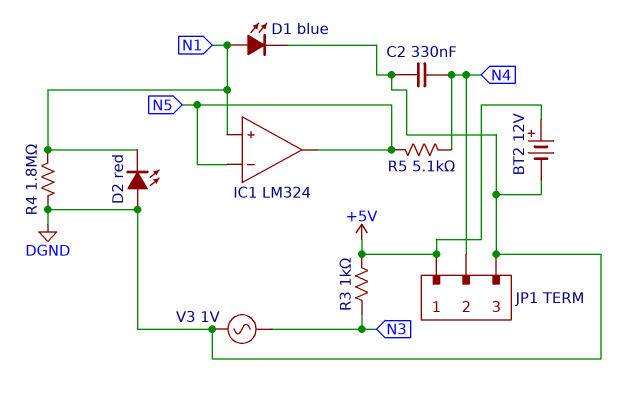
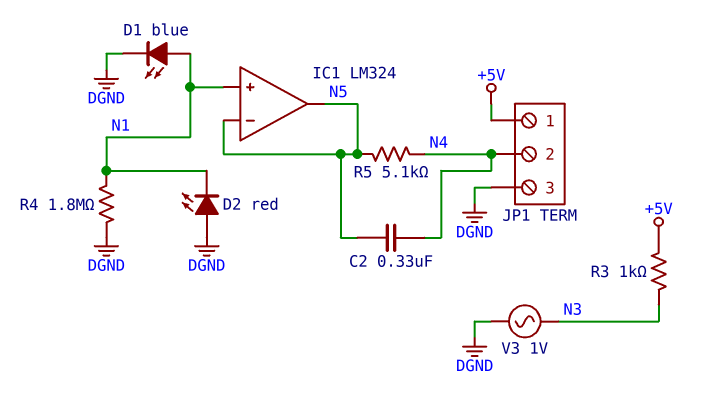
BT2: 12V (plus +5V, minus DGND) -> none
C2: 330nF (DGND, N4) -> 330nF (N4, N5)

